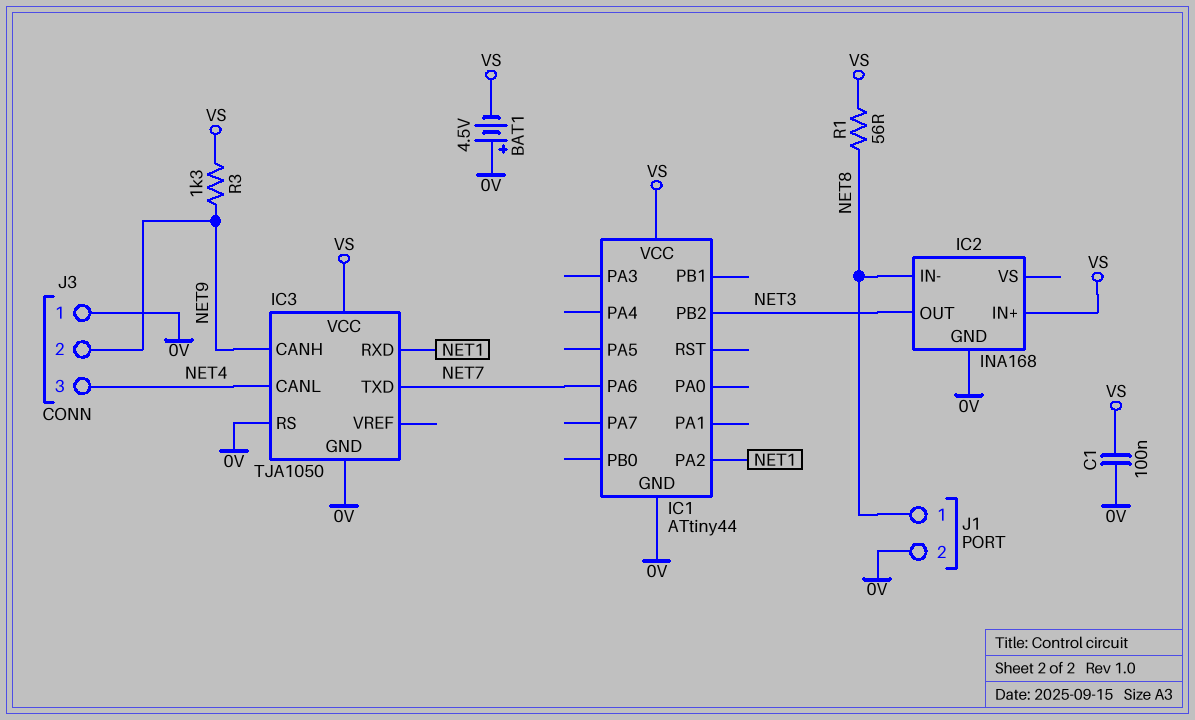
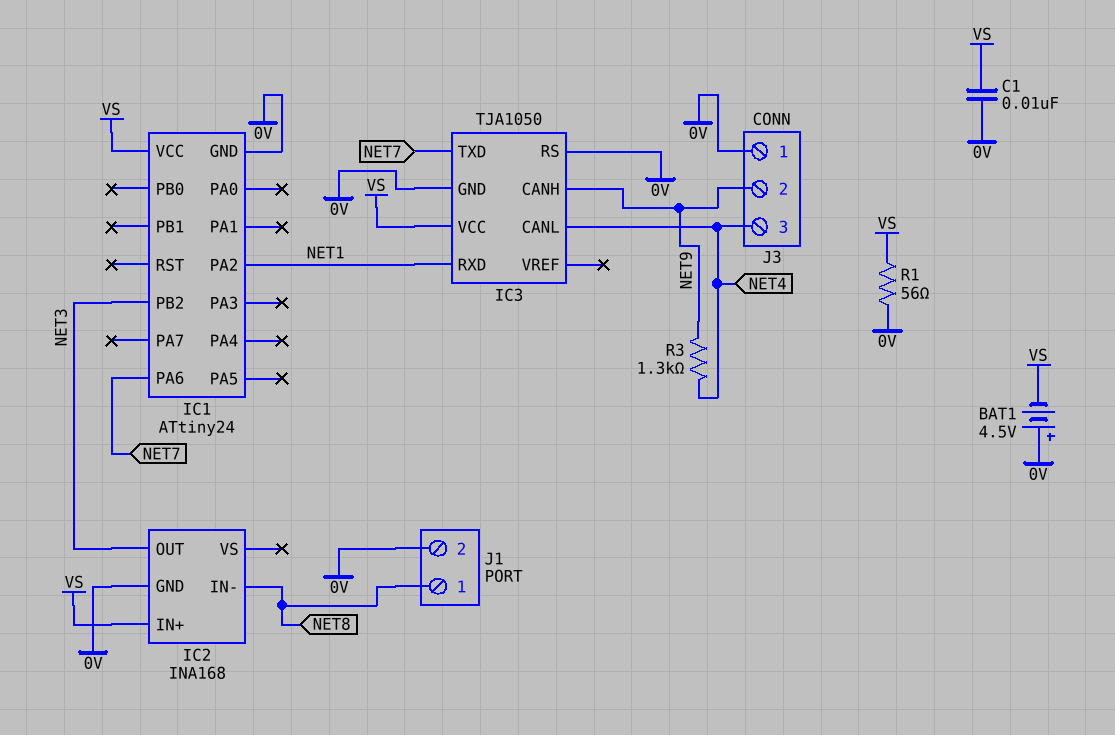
C1: 100nF (0V, VS) -> 10nF (0V, VS)
IC1: ATtiny44 -> ATtiny24
R1: 56 (NET8, VS) -> 56 (0V, VS)
R3: 1.3k (NET9, VS) -> 1.3k (NET4, NET9)

